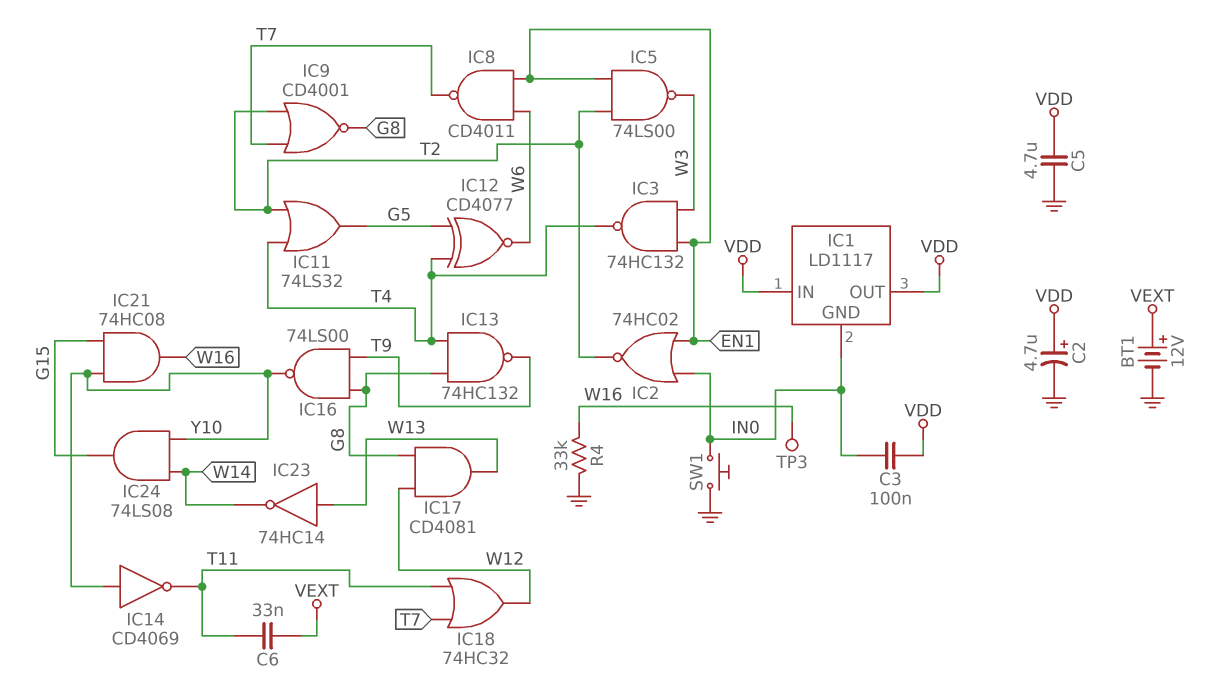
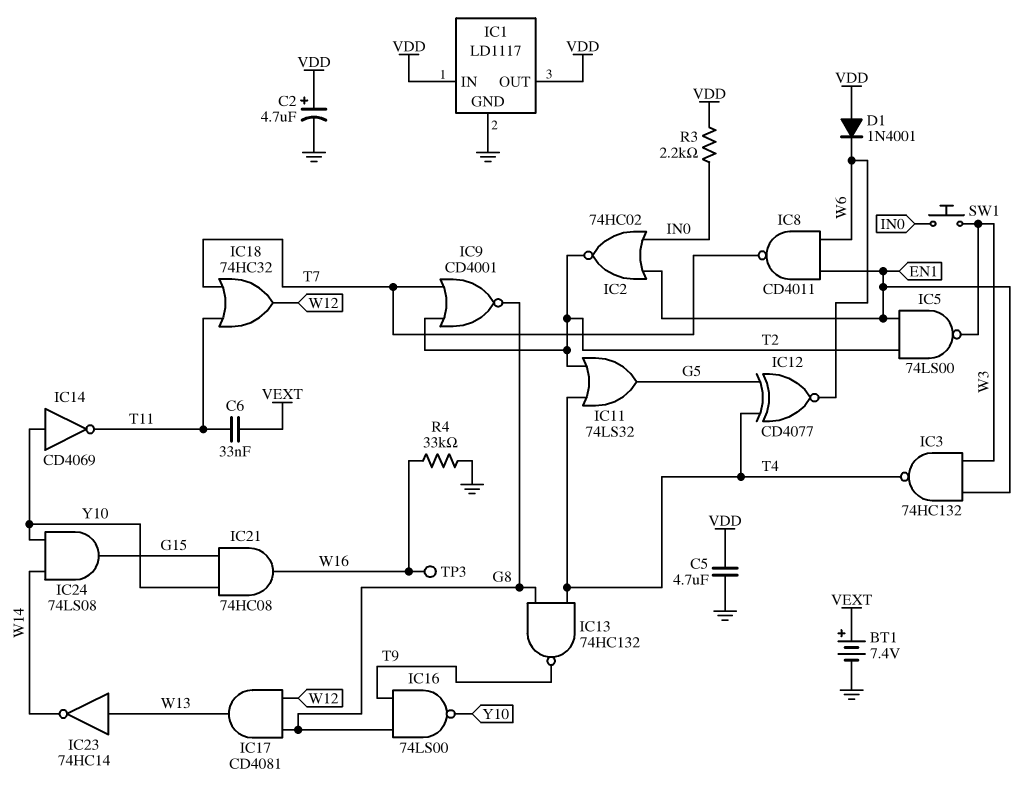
BT1: 12V (plus VEXT, minus GND) -> 7.4V (plus VEXT, minus GND)
C3: 100nF (IN0, VDD) -> none
D1: none -> diode 1N4001 (A VDD, K W6)
IC1 pin GND: IN0 -> GND
R3: none -> 2.2k (IN0, VDD)
SW1: button (GND, IN0) -> button (IN0, W3)

